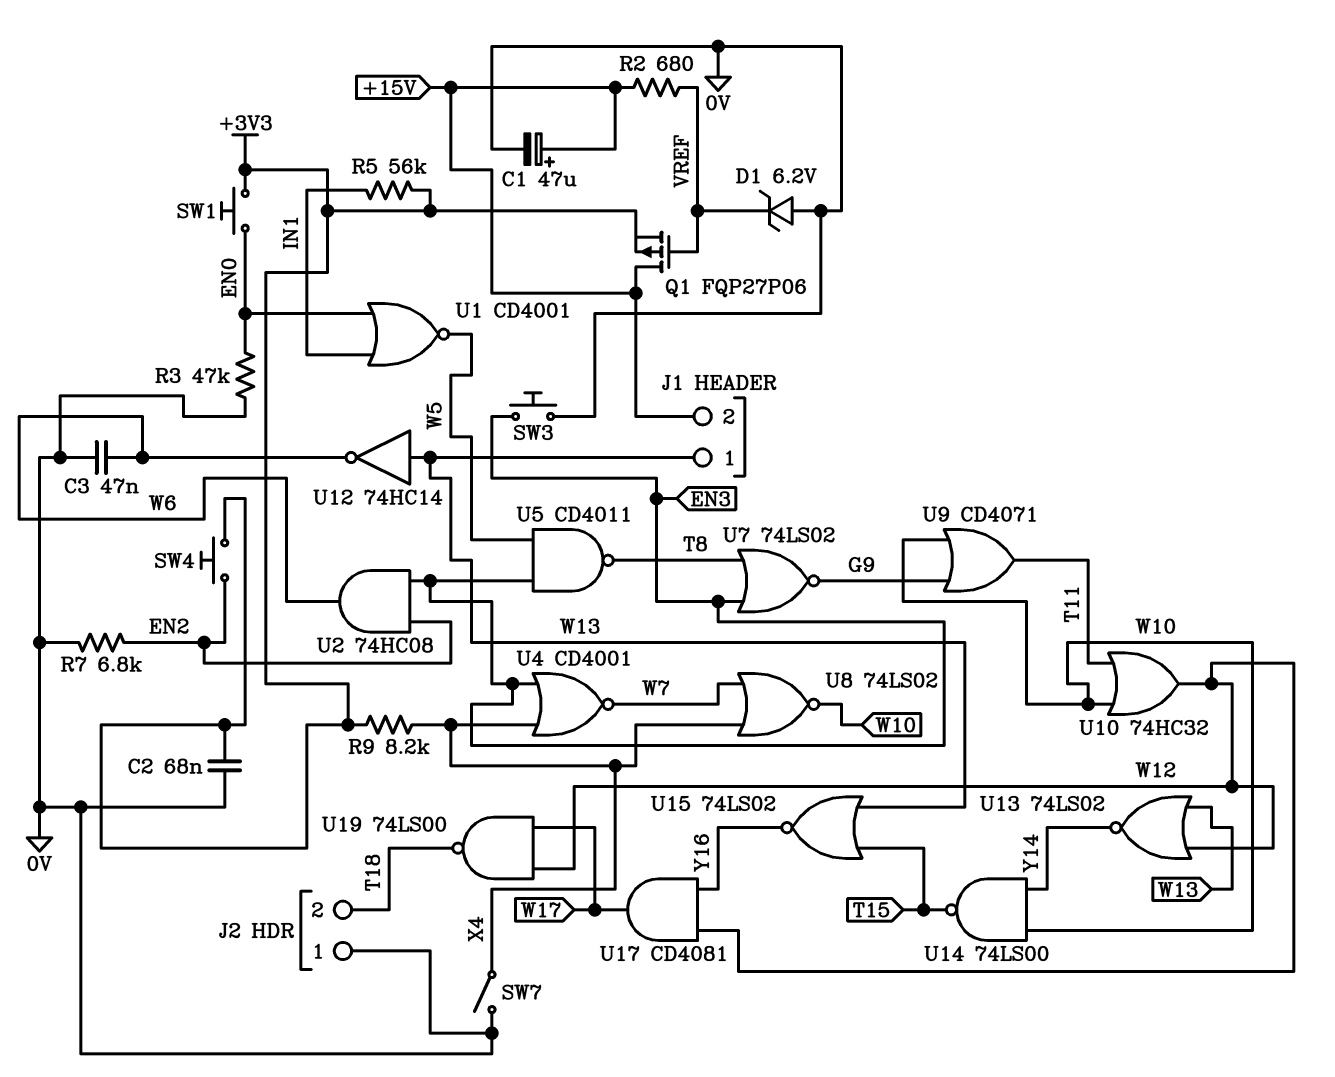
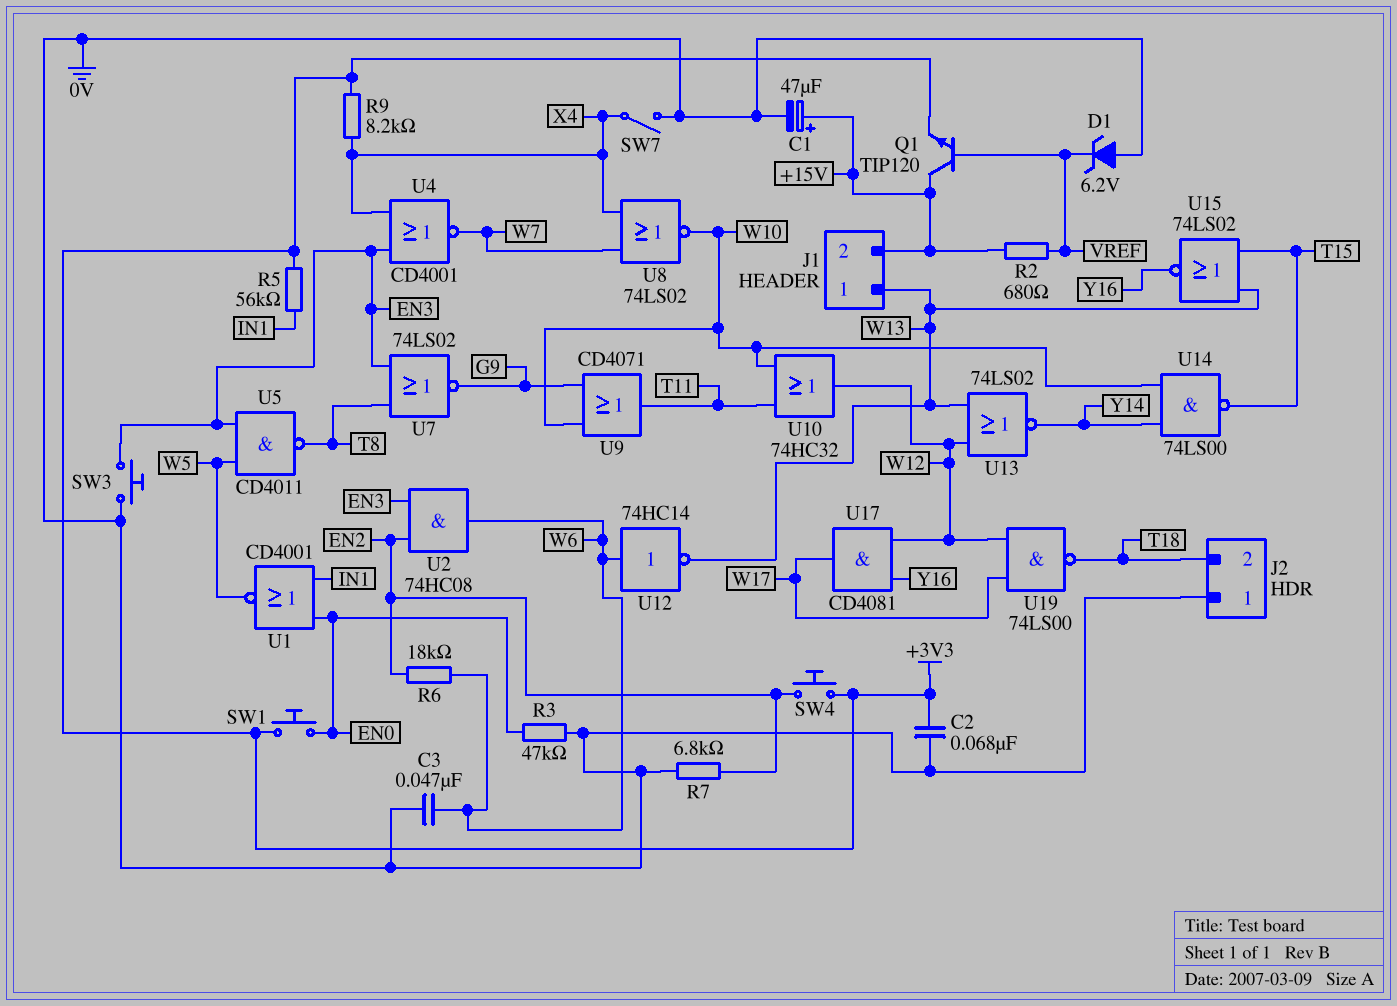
Q1: PMOS FQP27P06 (G VREF, D +15V, S +3V3) -> NPN TIP120 (B VREF, C +15V, E +3V3)
R6: none -> 18k (EN2, W6)
U12: NOT 74HC14 (in W13, out W6) -> NOT 74HC14 (in W6, out W13)

